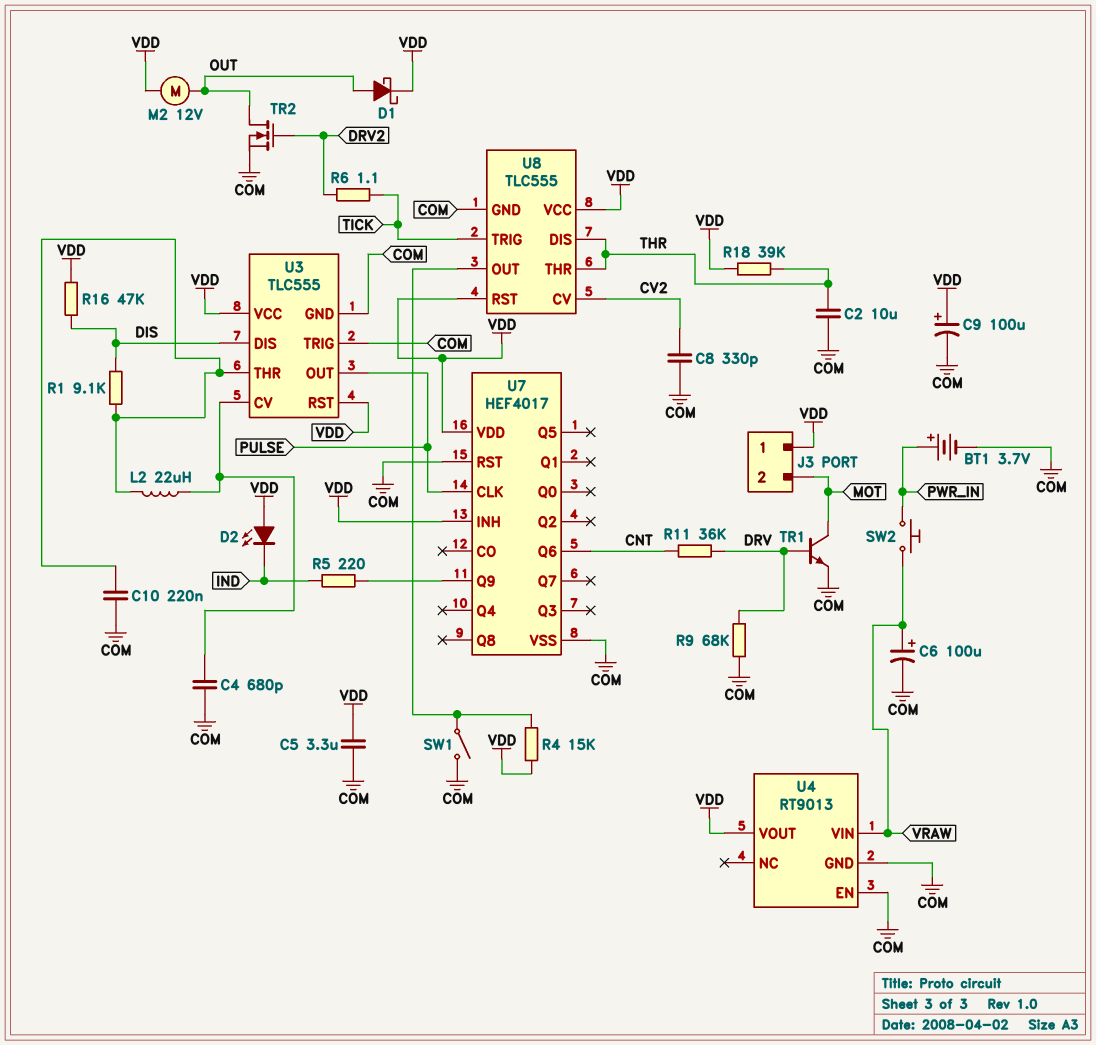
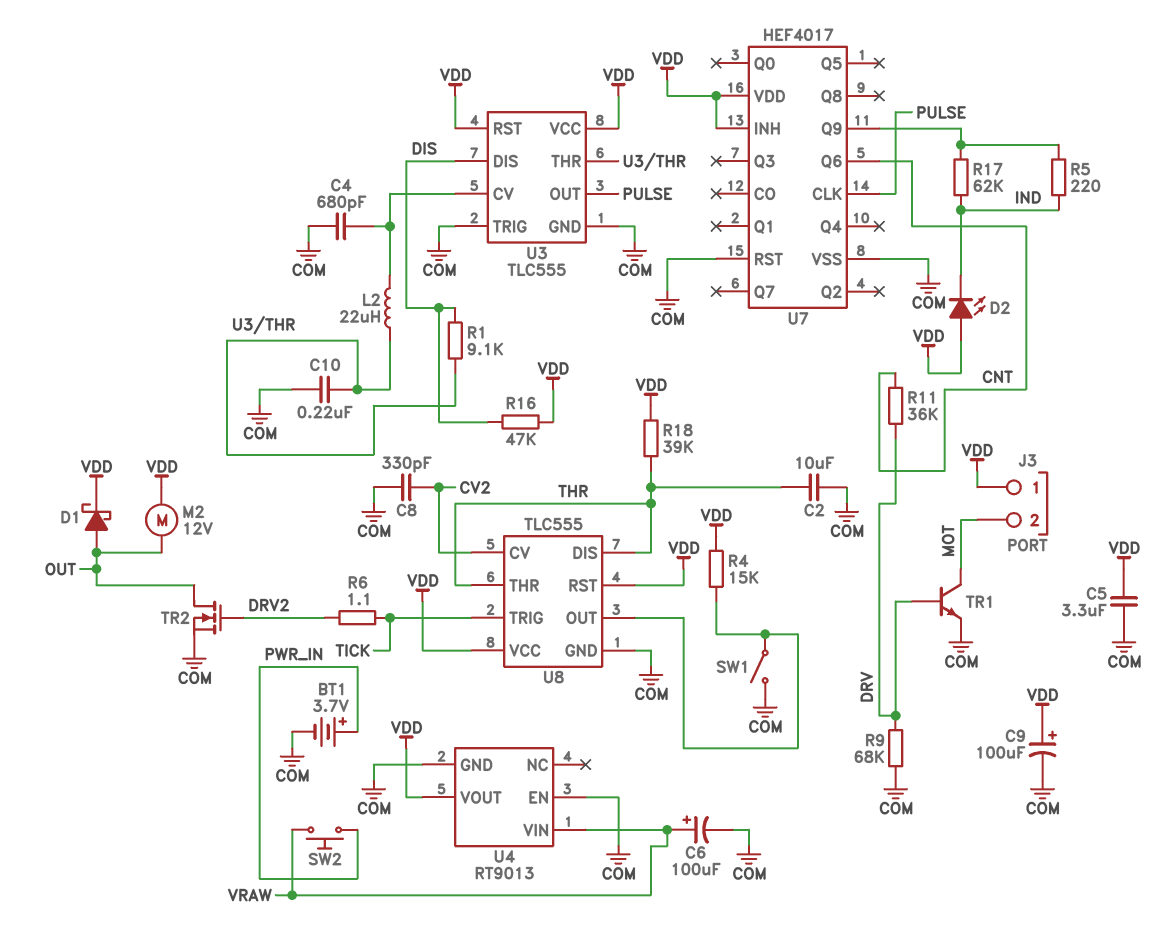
R17: none -> 62k (IND, U7/Q9)

